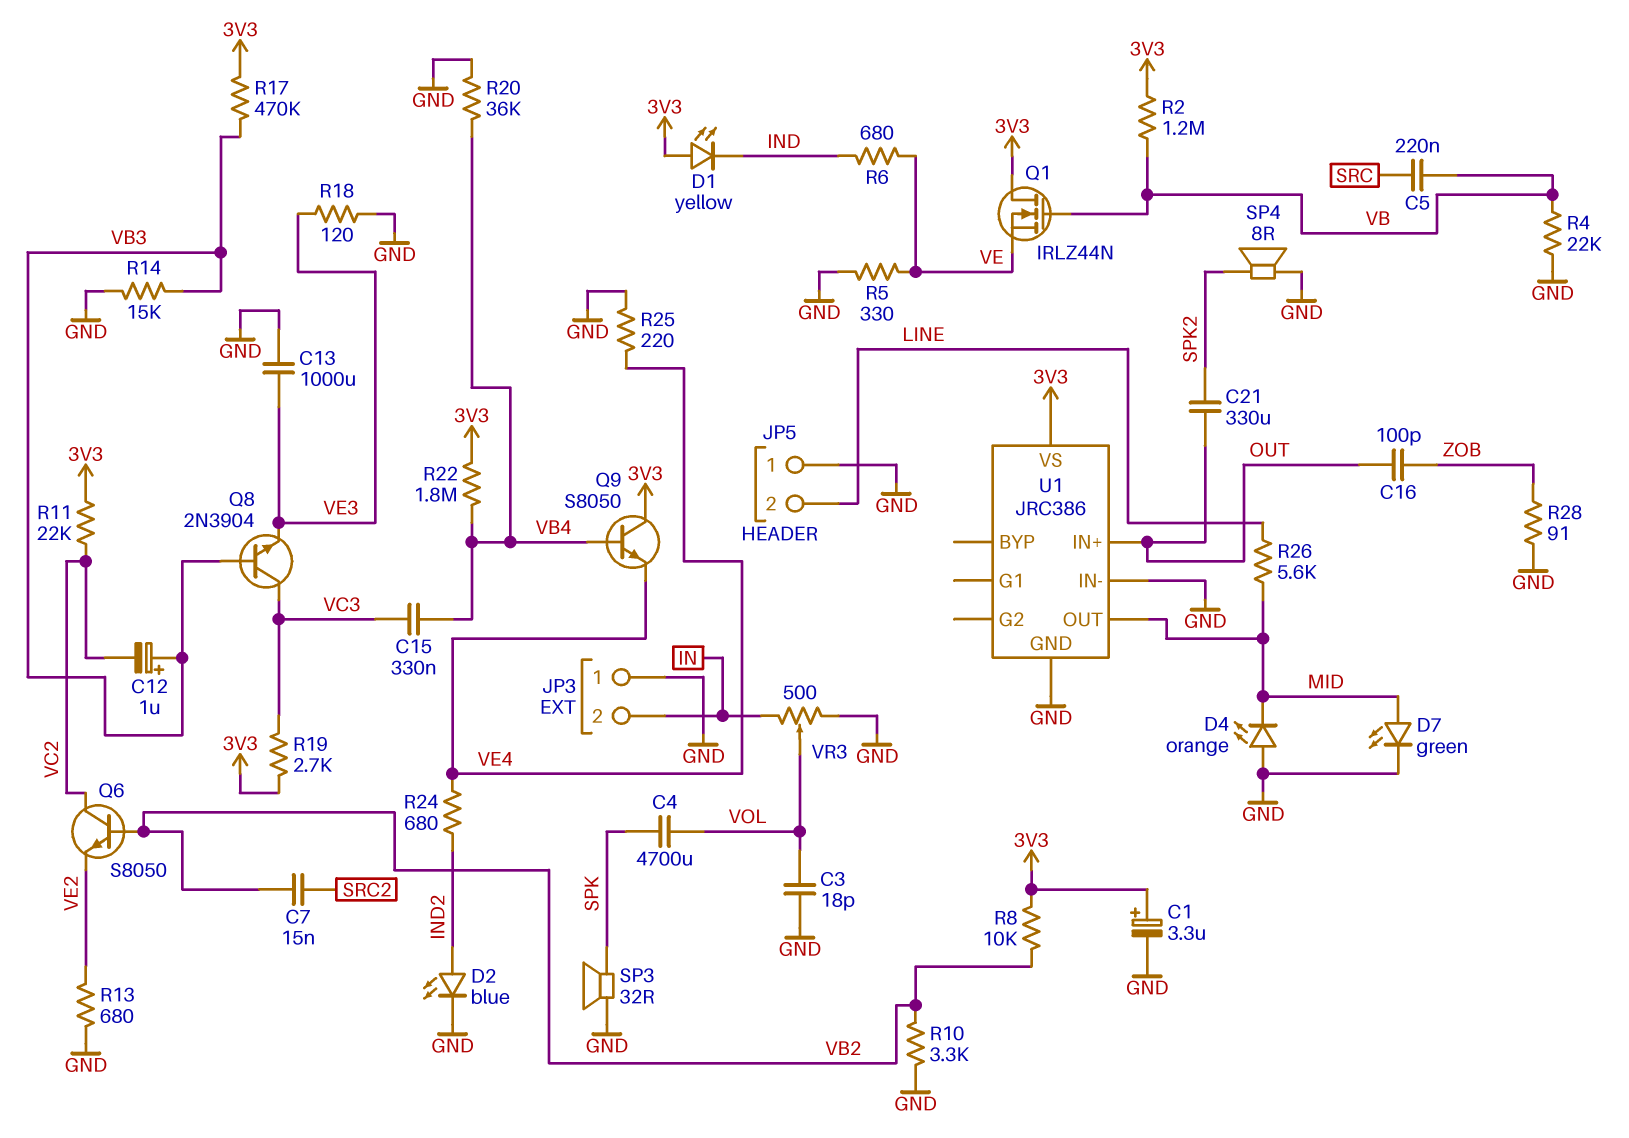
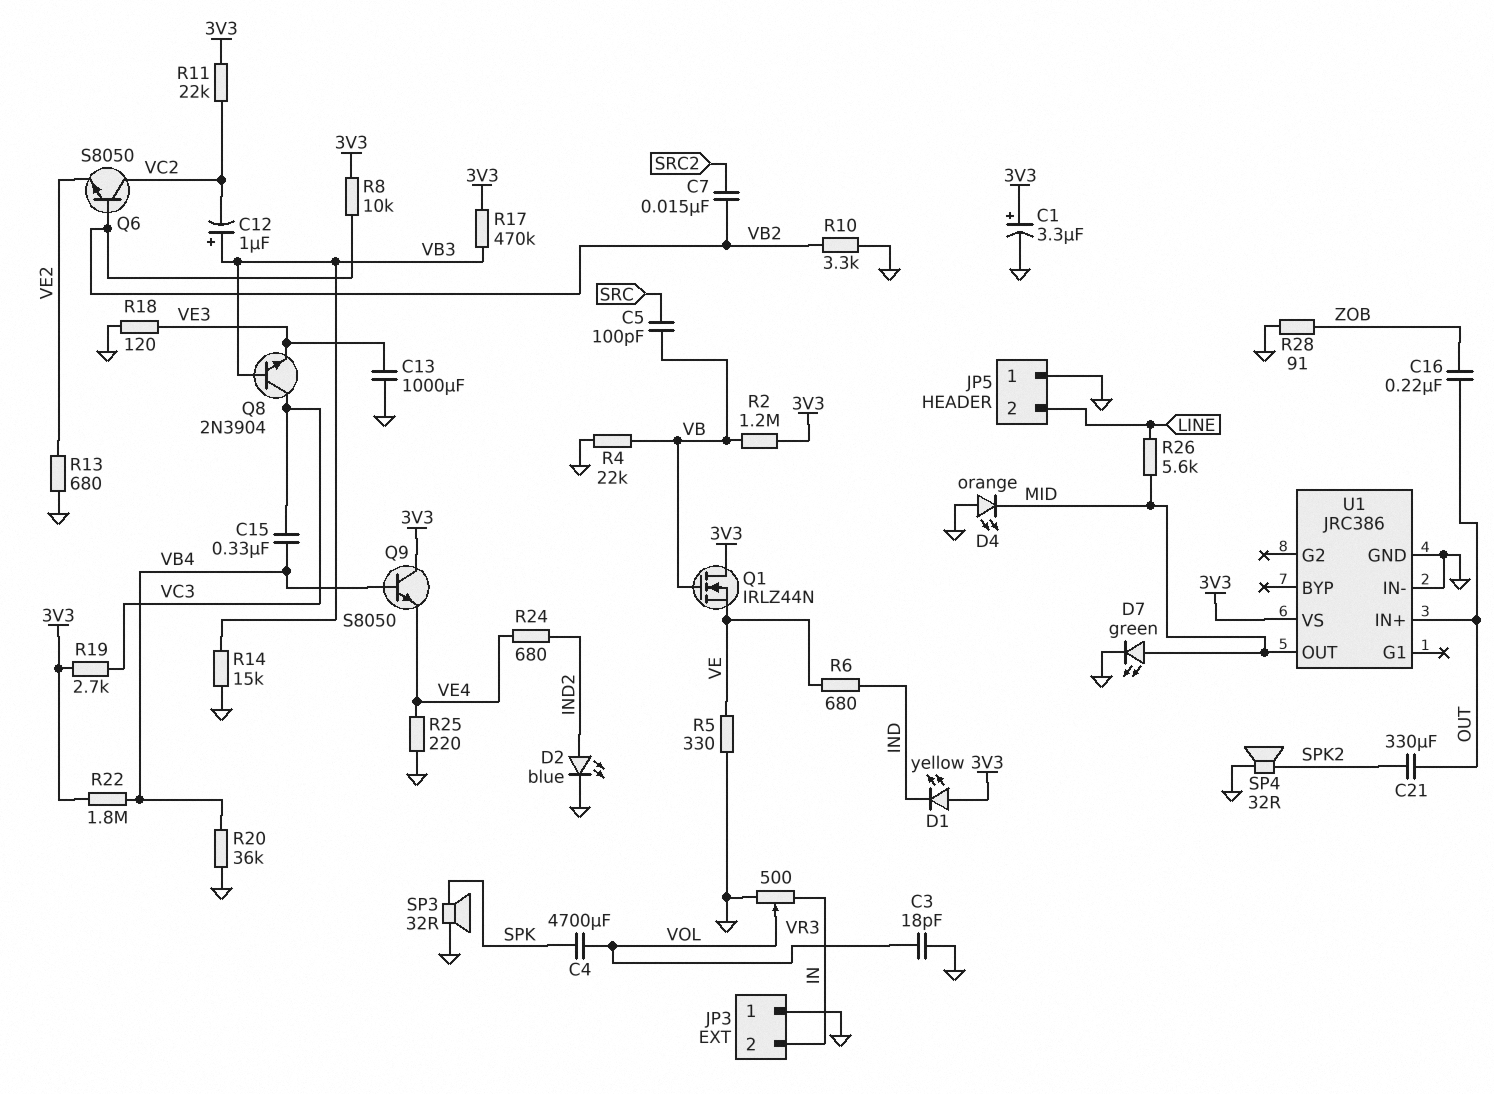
C5: 220nF (SRC, VB) -> 100pF (SRC, VB)
C16: 100pF (OUT, ZOB) -> 220nF (OUT, ZOB)
SP4: speaker 8R (GND, SPK2) -> speaker 32R (GND, SPK2)

